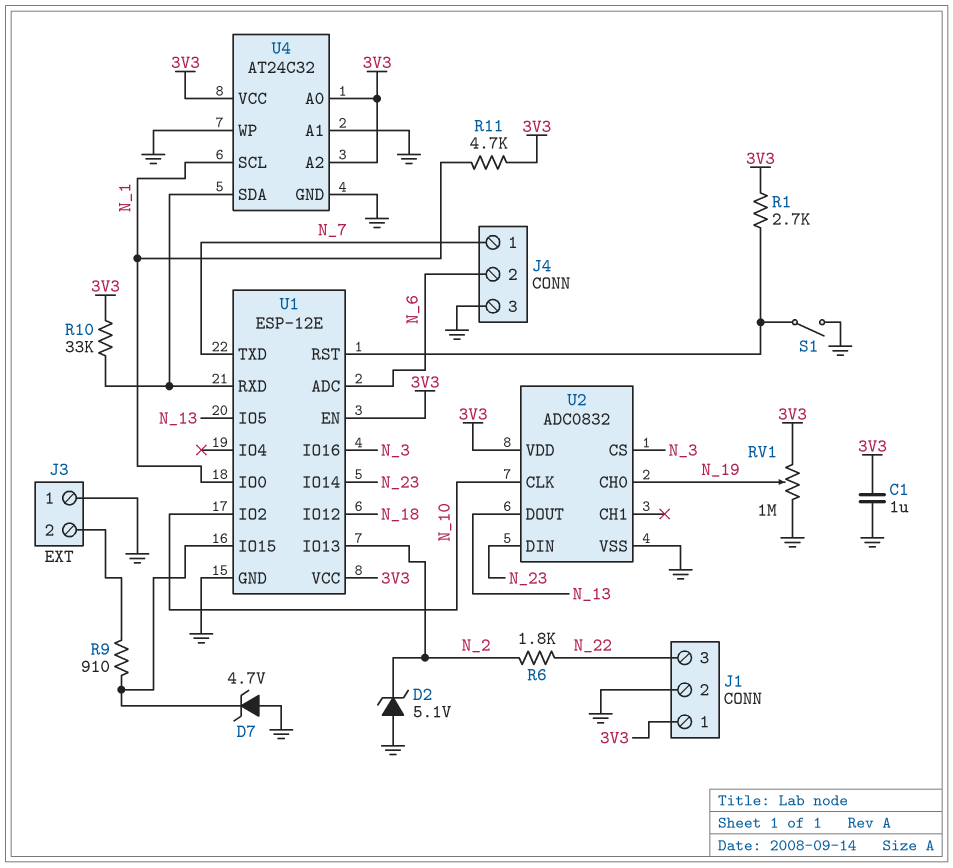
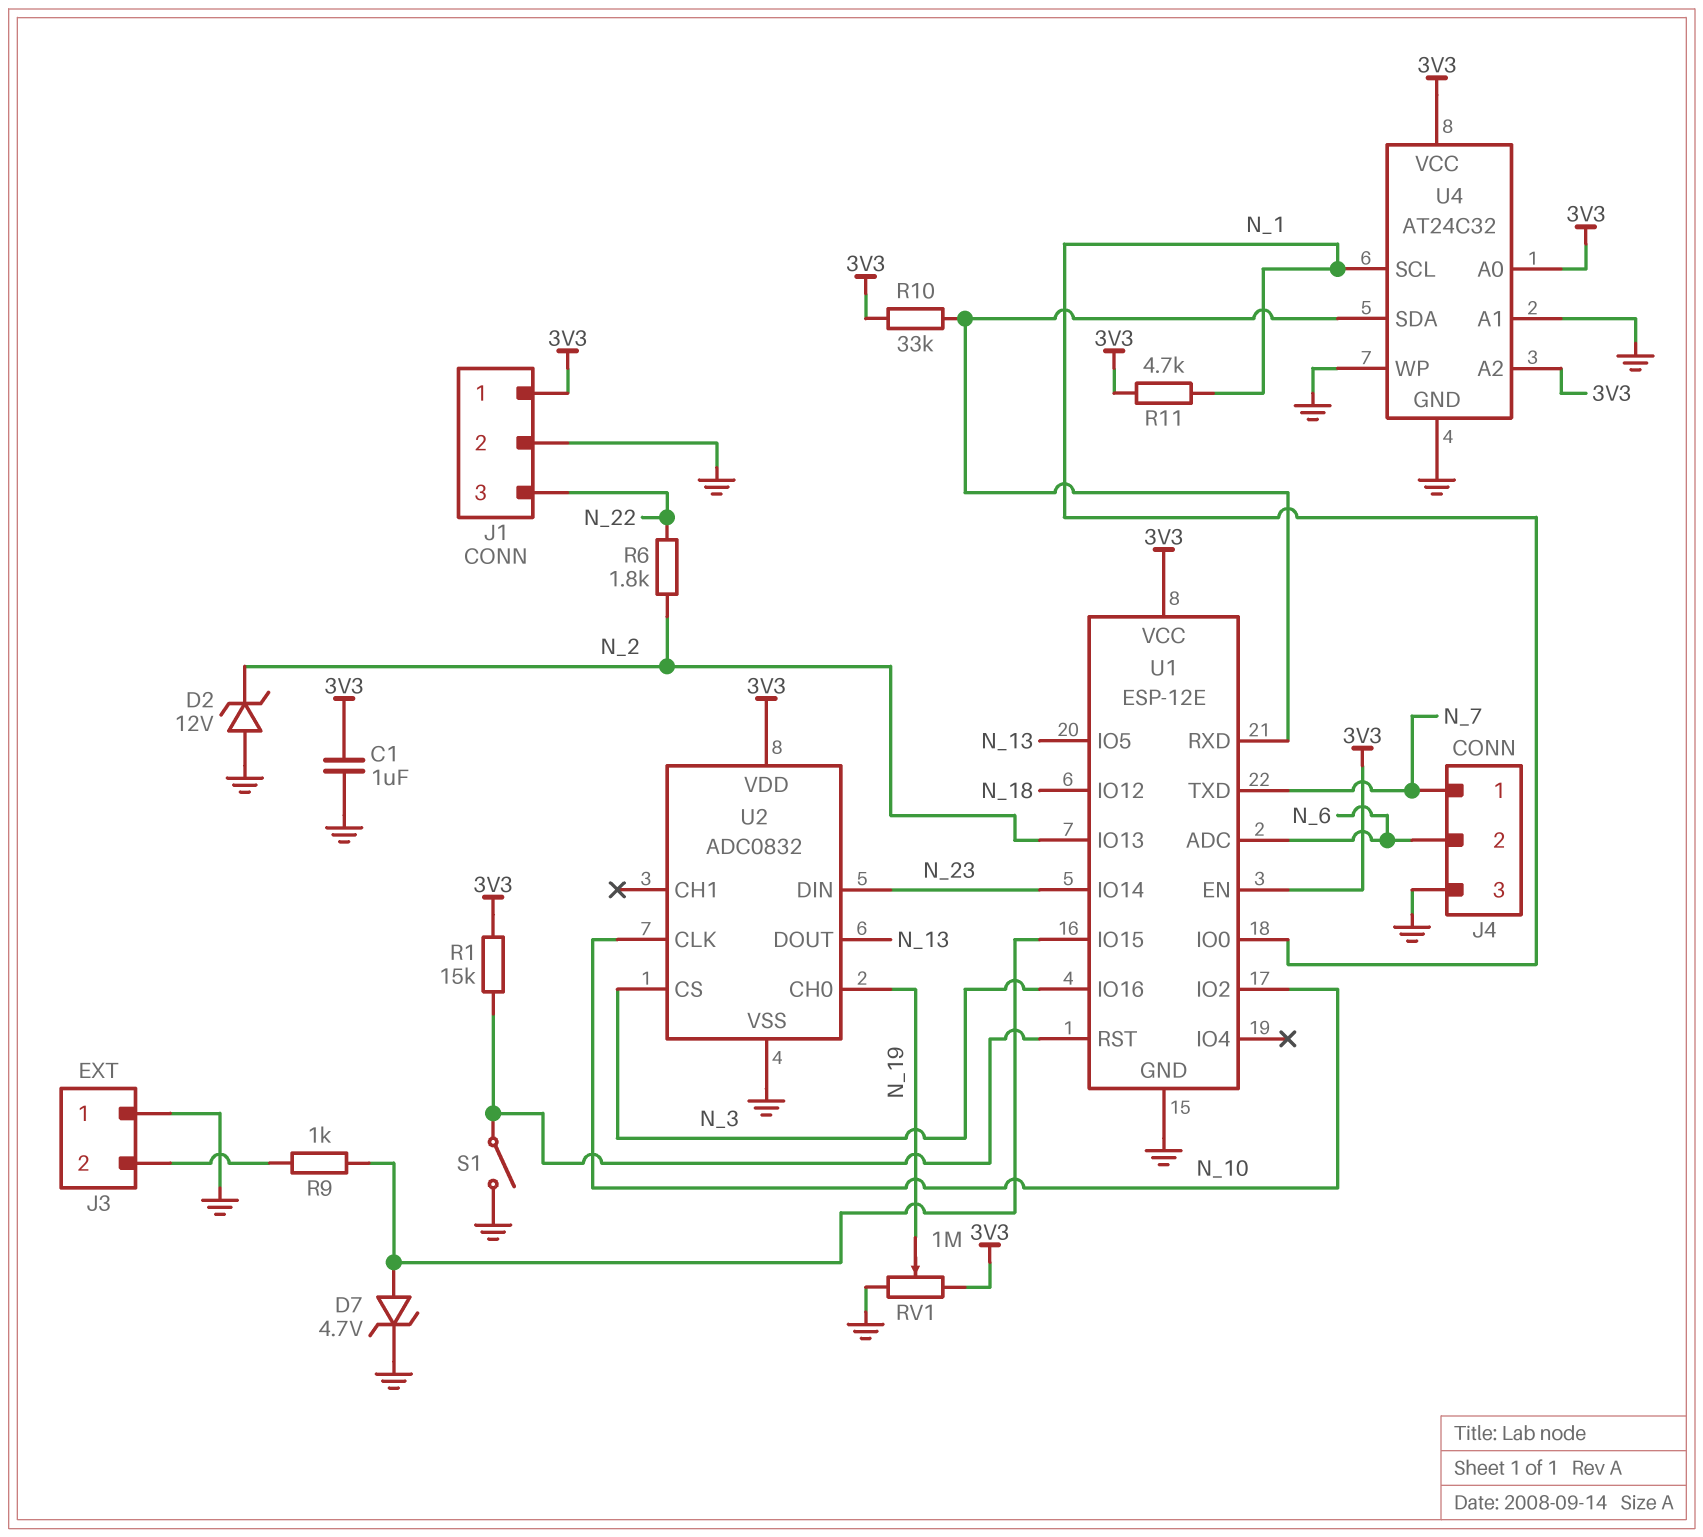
D2: zener 5.1V (A GND, K N_2) -> zener 12V (A GND, K N_2)
D7: zener 4.7V (A GND, K U1/IO15) -> zener 4.7V (A U1/IO15, K GND)
R1: 2.7k (3V3, U1/RST) -> 15k (3V3, U1/RST)
R9: 910 (J3/2, U1/IO15) -> 1k (J3/2, U1/IO15)

